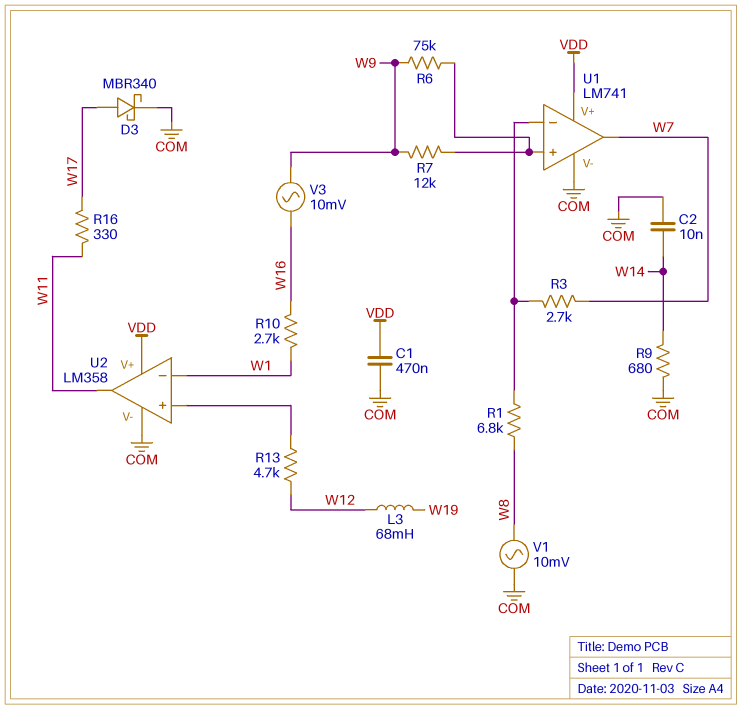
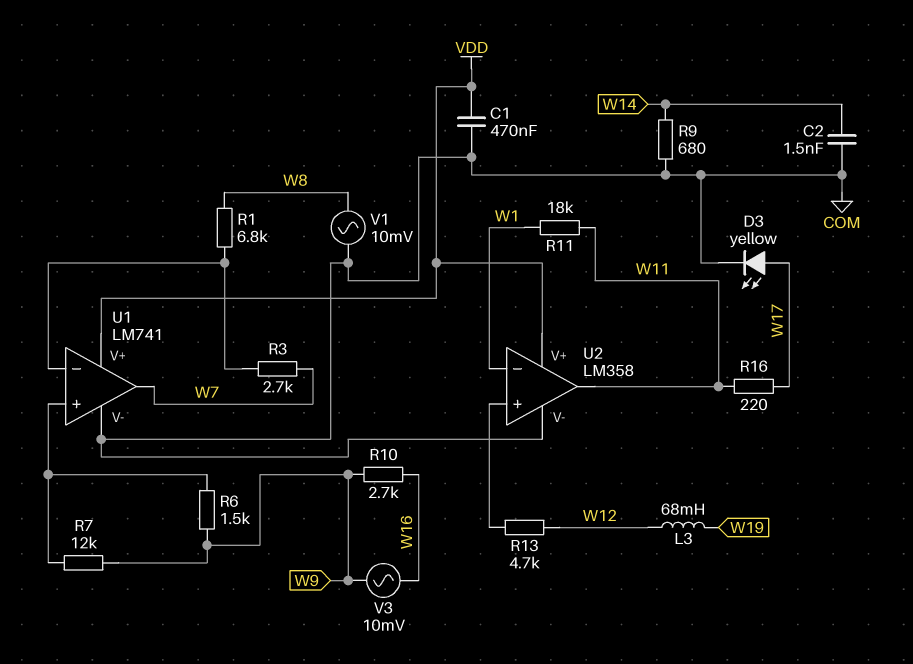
C2: 10nF (COM, W14) -> 1.5nF (COM, W14)
D3: schottky MBR340 (A W17, K COM) -> LED yellow (A W17, K COM)
R6: 75k (U1/in+, W9) -> 1.5k (U1/in+, W9)
R10: 2.7k (W1, W16) -> 2.7k (W9, W16)
R11: none -> 18k (W1, W11)
R16: 330 (W11, W17) -> 220 (W11, W17)

